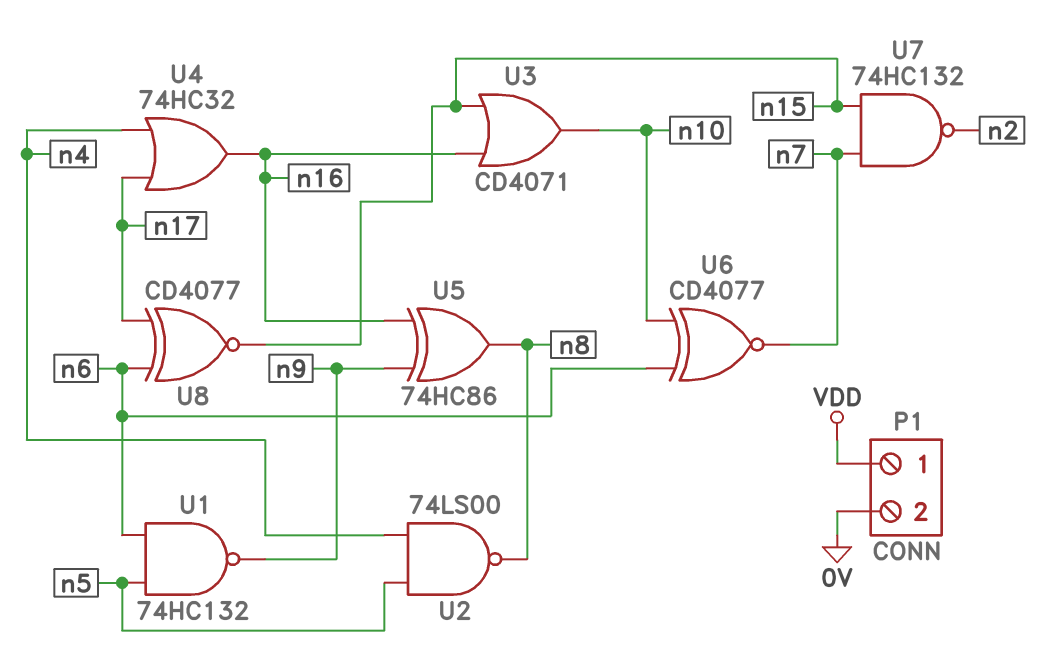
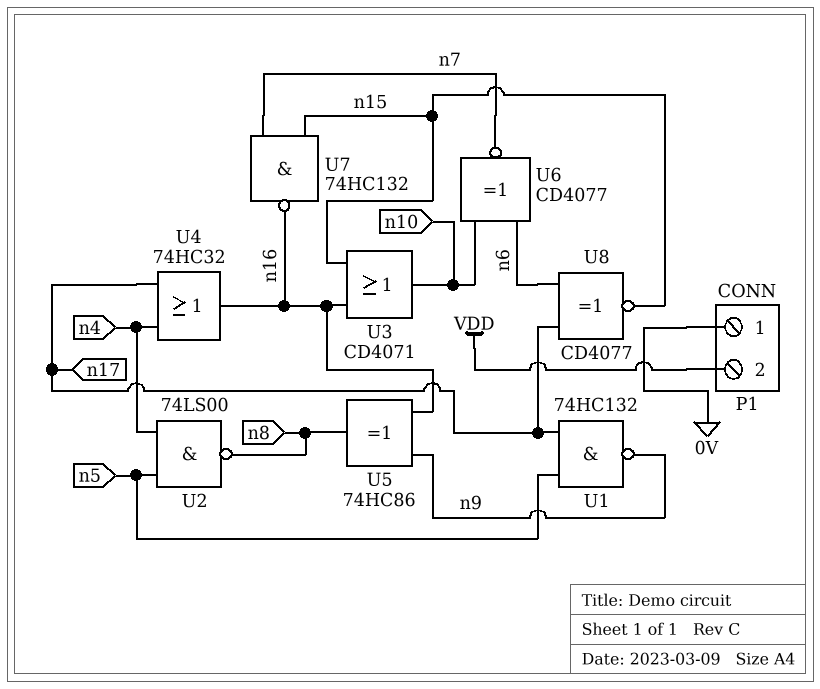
P1 pin 1: VDD -> 0V
P1 pin 2: 0V -> VDD
U1: NAND 74HC132 (in n5, in n6, out n9) -> NAND 74HC132 (in n5, in n17, out n9)
U7: NAND 74HC132 (in n7, in n15, out n2) -> NAND 74HC132 (in n7, in n15, out n16)

